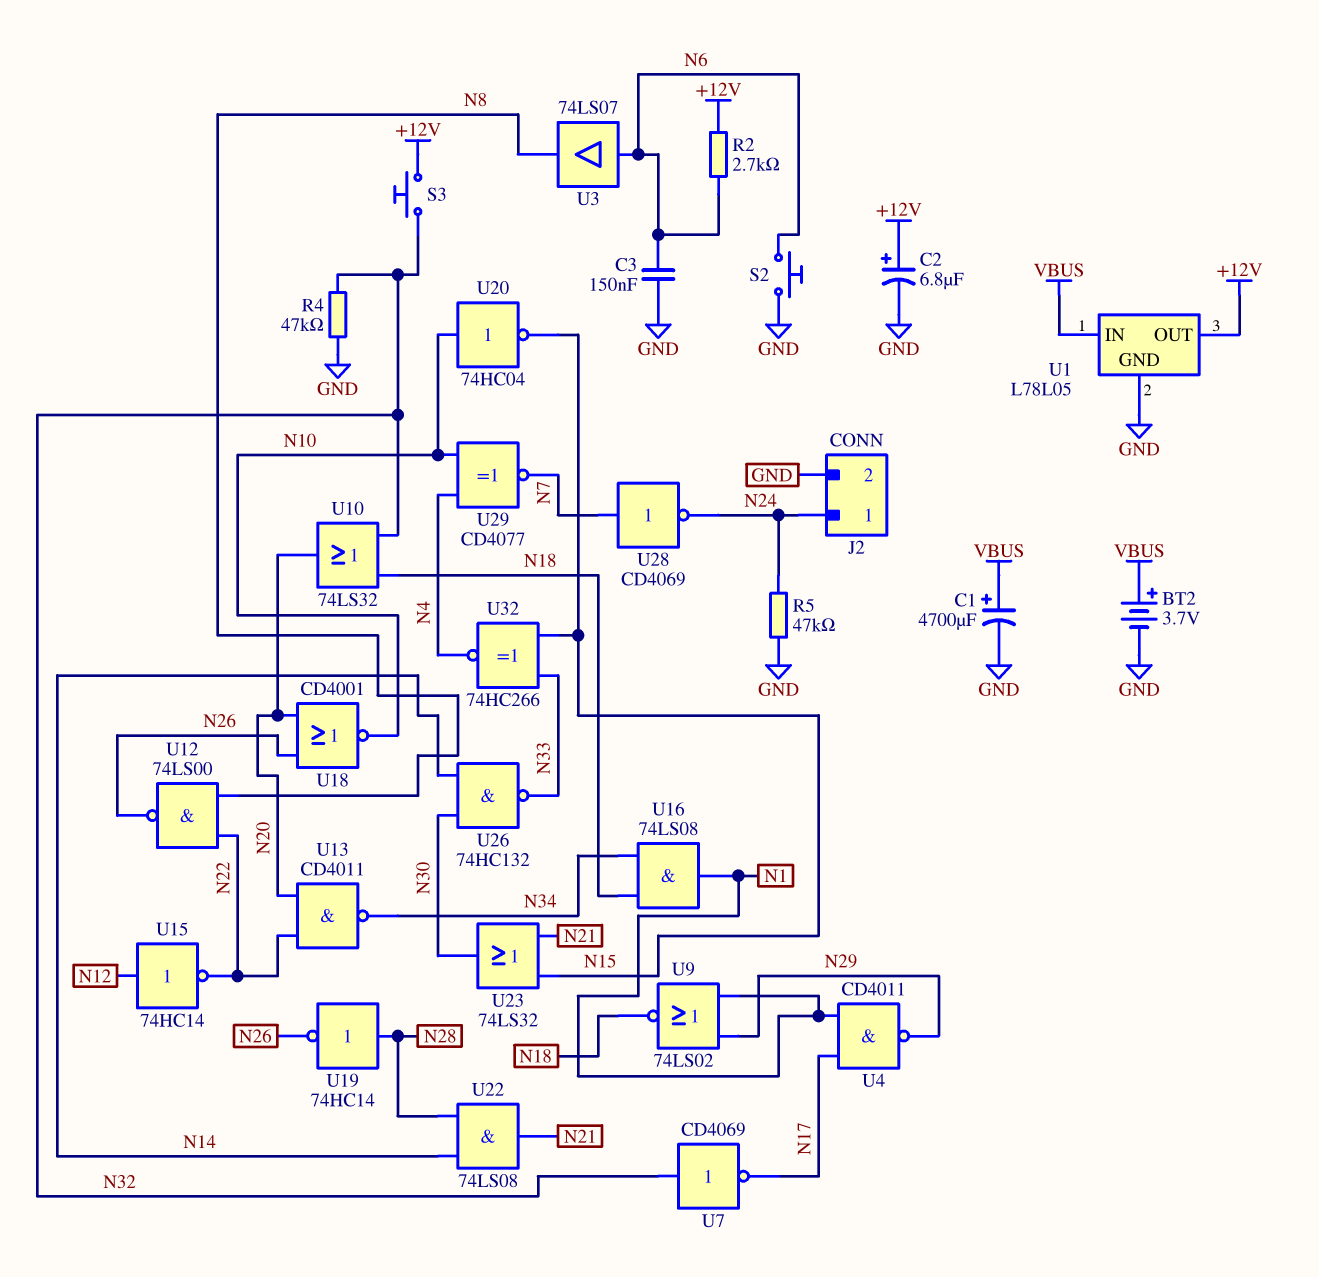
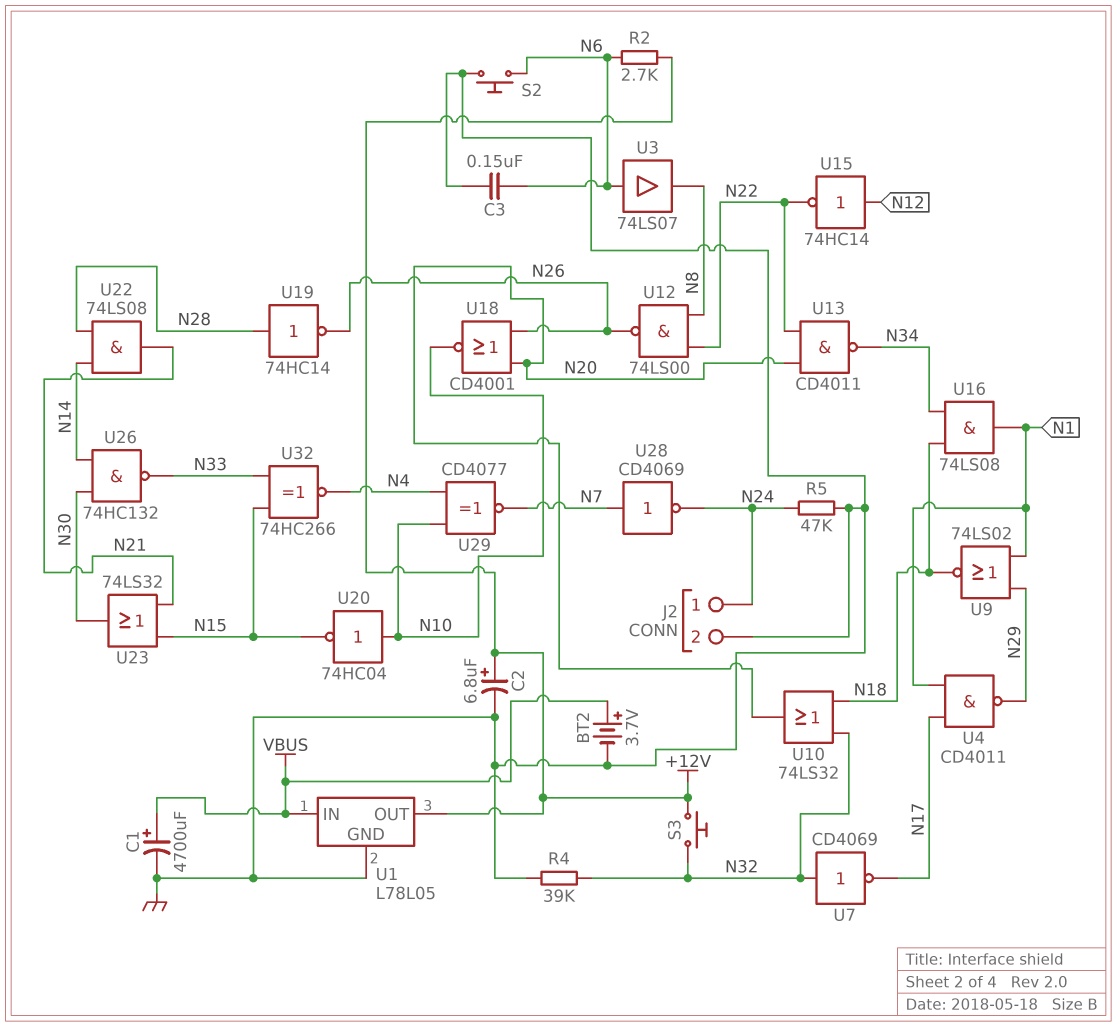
R4: 47k (GND, N32) -> 39k (GND, N32)

